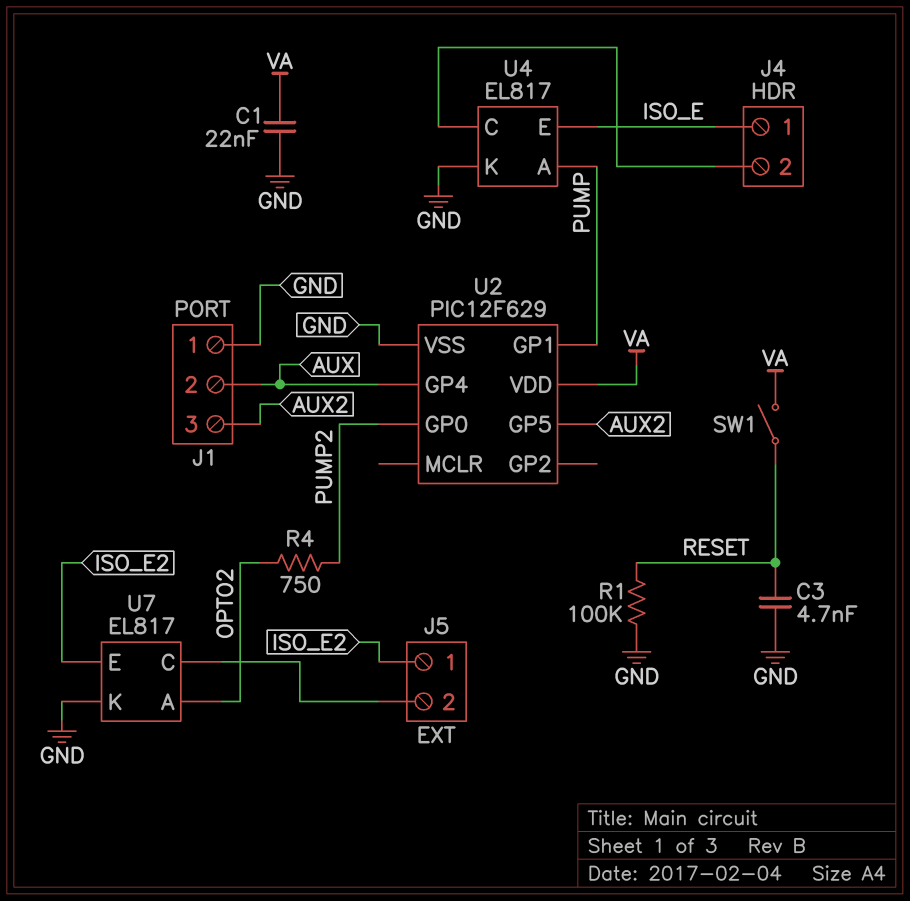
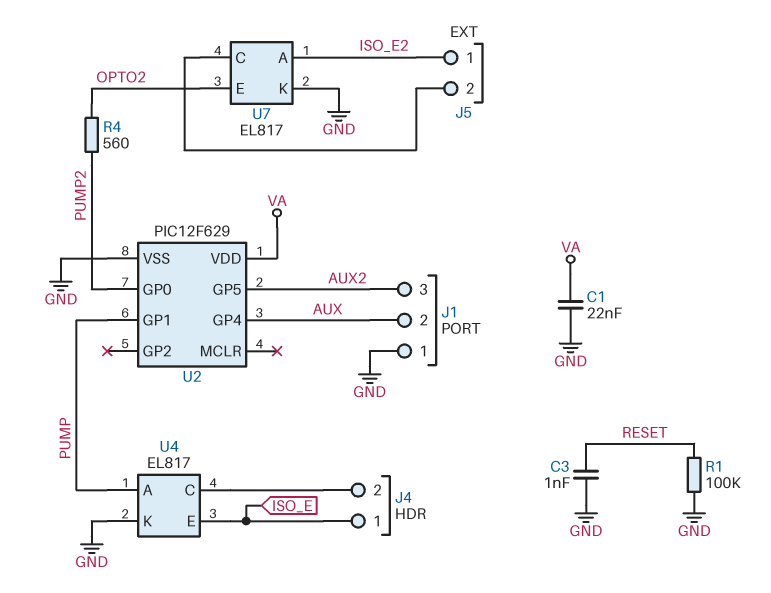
C3: 4.7nF (GND, RESET) -> 1nF (GND, RESET)
R4: 750 (OPTO2, PUMP2) -> 560 (OPTO2, PUMP2)
SW1: switch (RESET, VA) -> none
U7 pin A: OPTO2 -> ISO_E2
U7 pin E: ISO_E2 -> OPTO2

